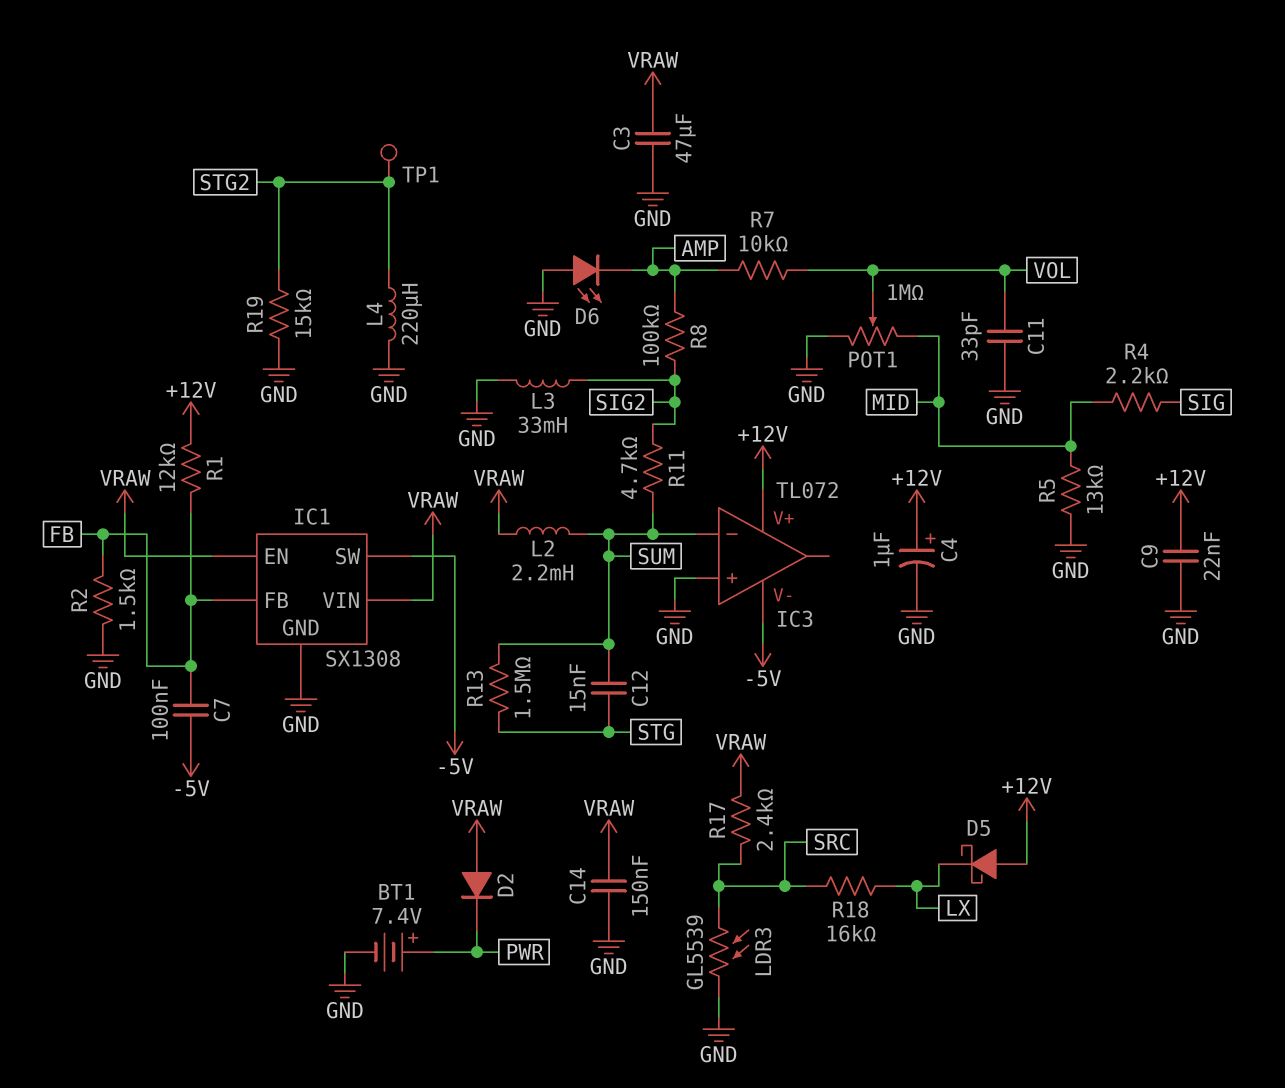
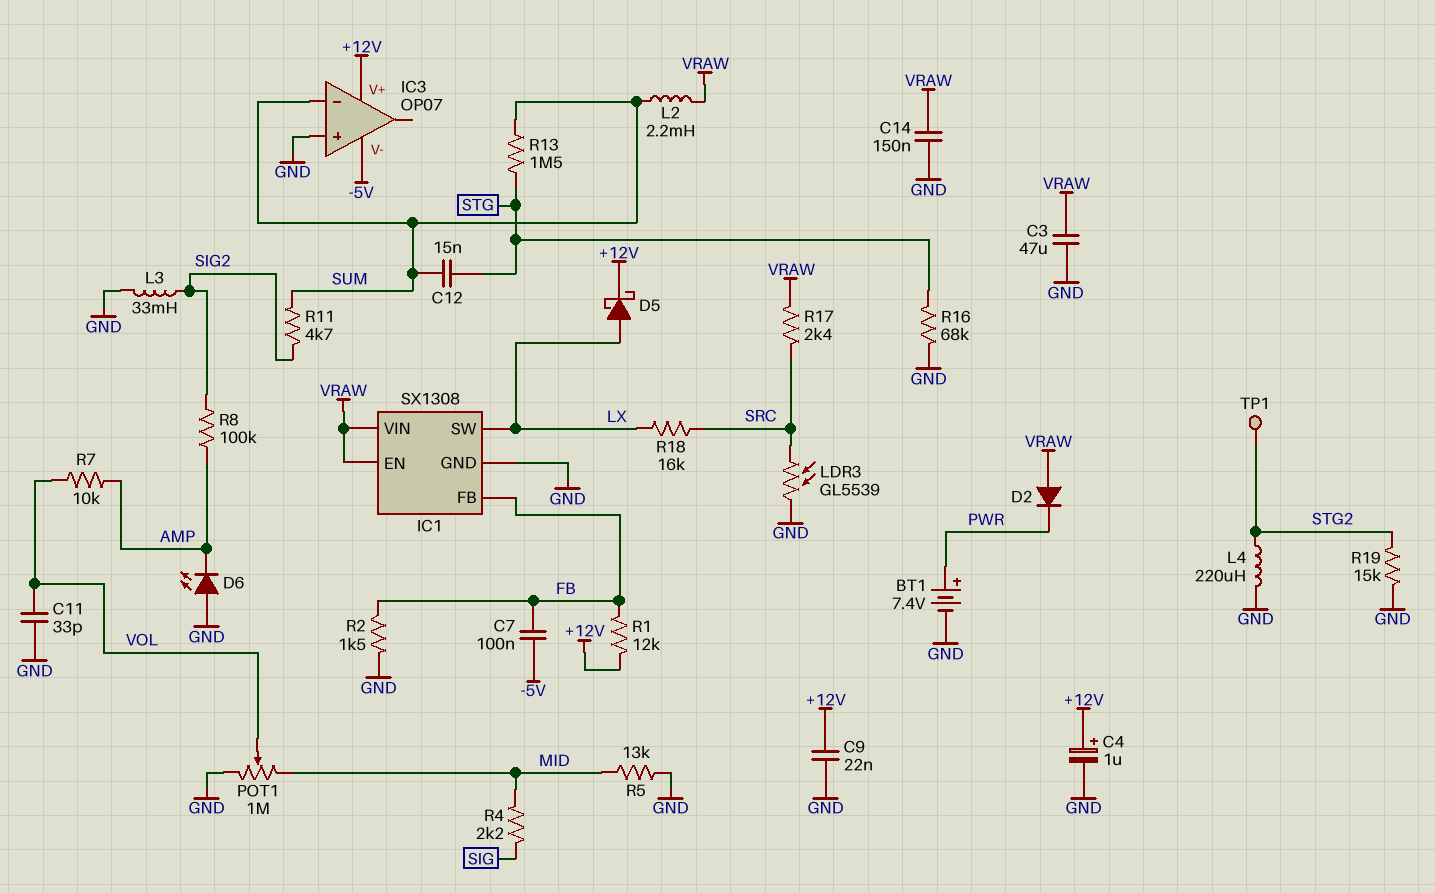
D5: schottky (A +12V, K LX) -> schottky (A LX, K +12V)
IC1 pin SW: -5V -> LX
IC3: TL072 -> OP07
R16: none -> 68k (GND, STG)

